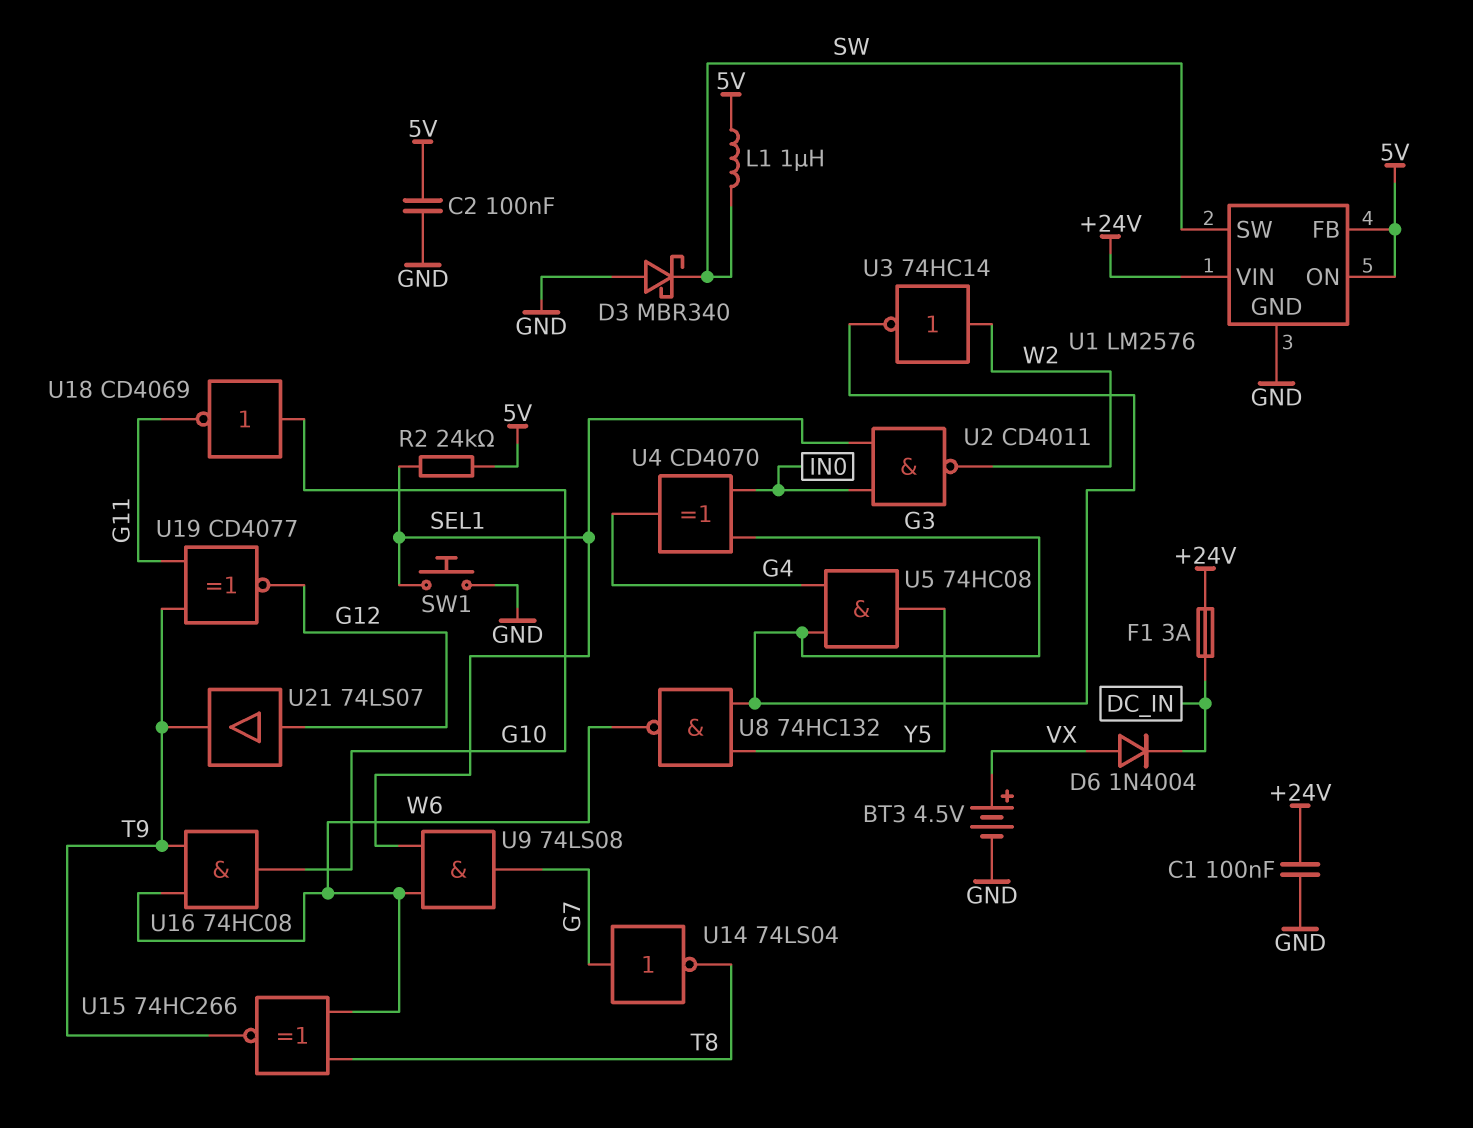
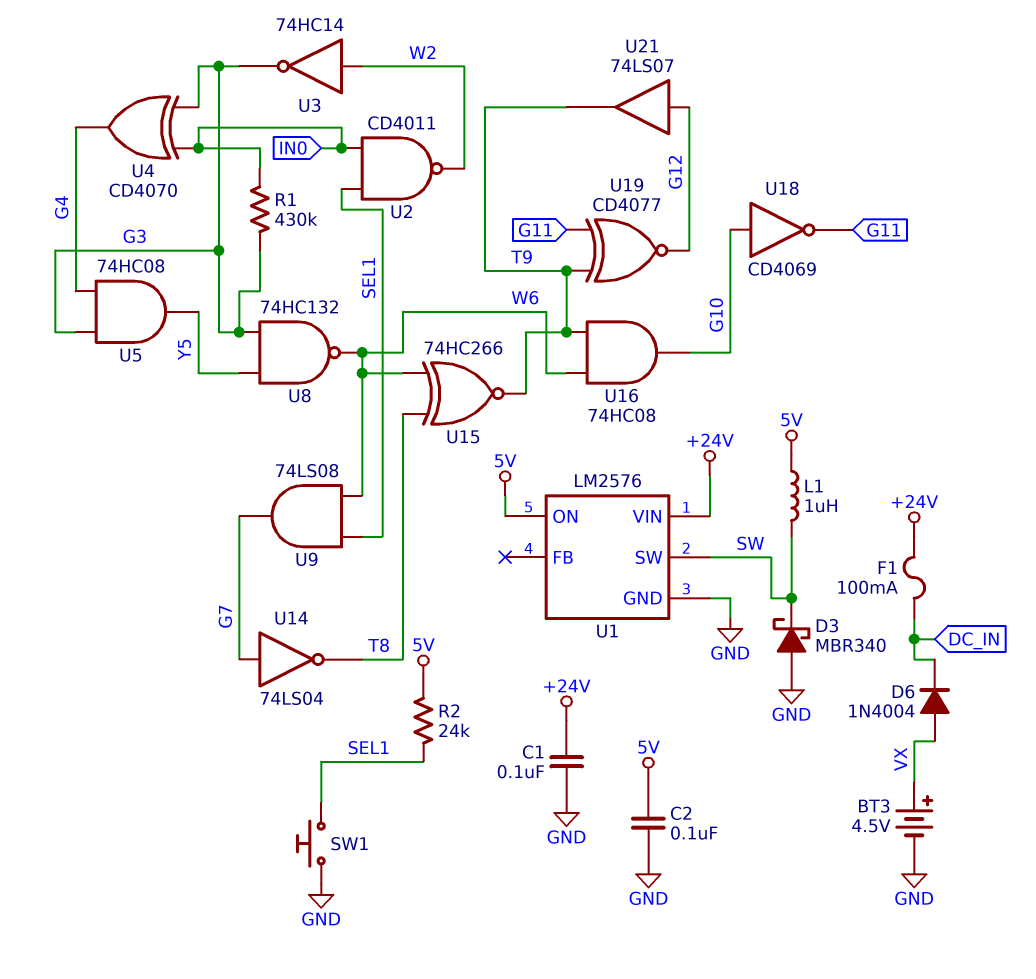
F1: 3A (+24V, DC_IN) -> 100mA (+24V, DC_IN)
R1: none -> 430k (G3, IN0)
U1 pin FB: 5V -> none

